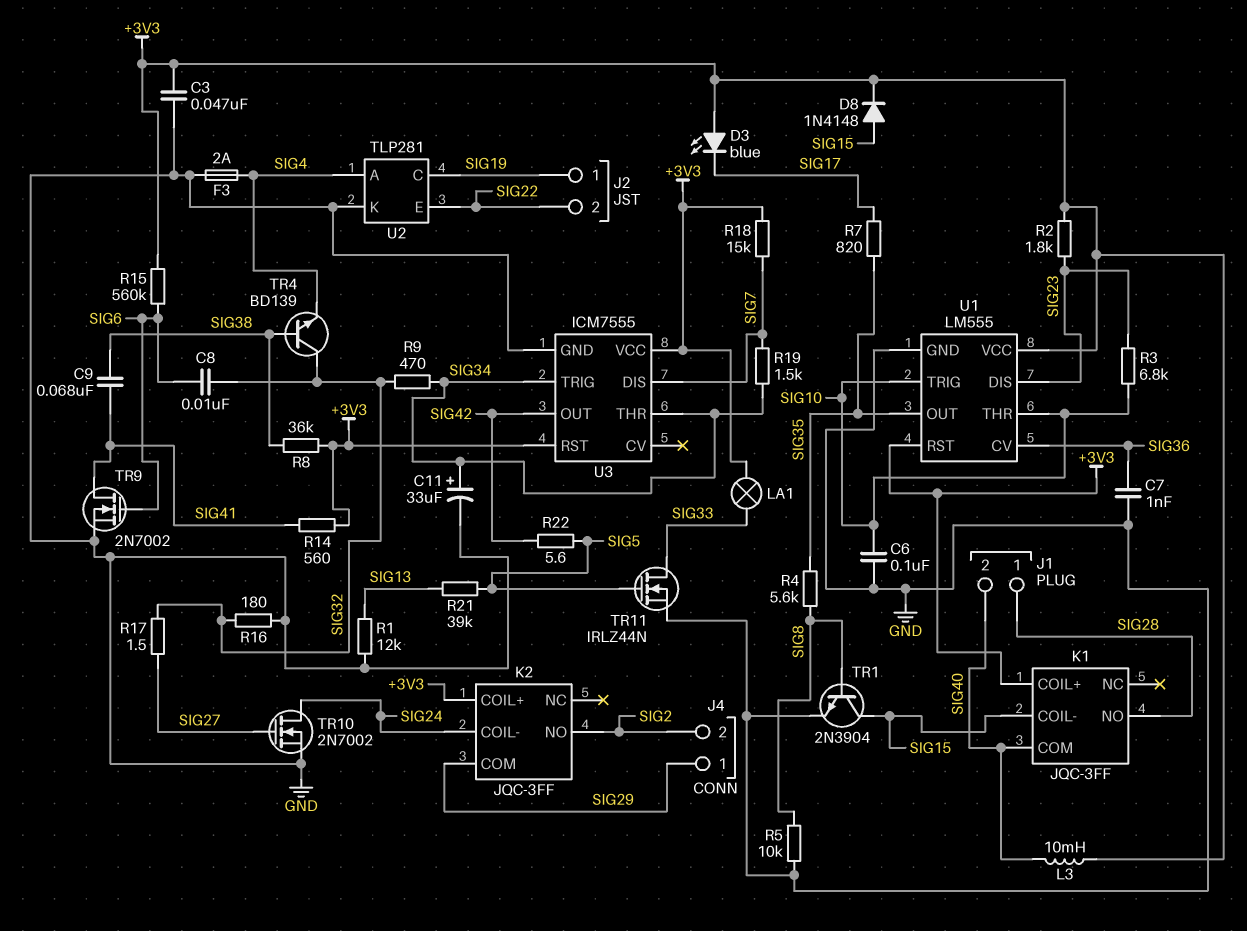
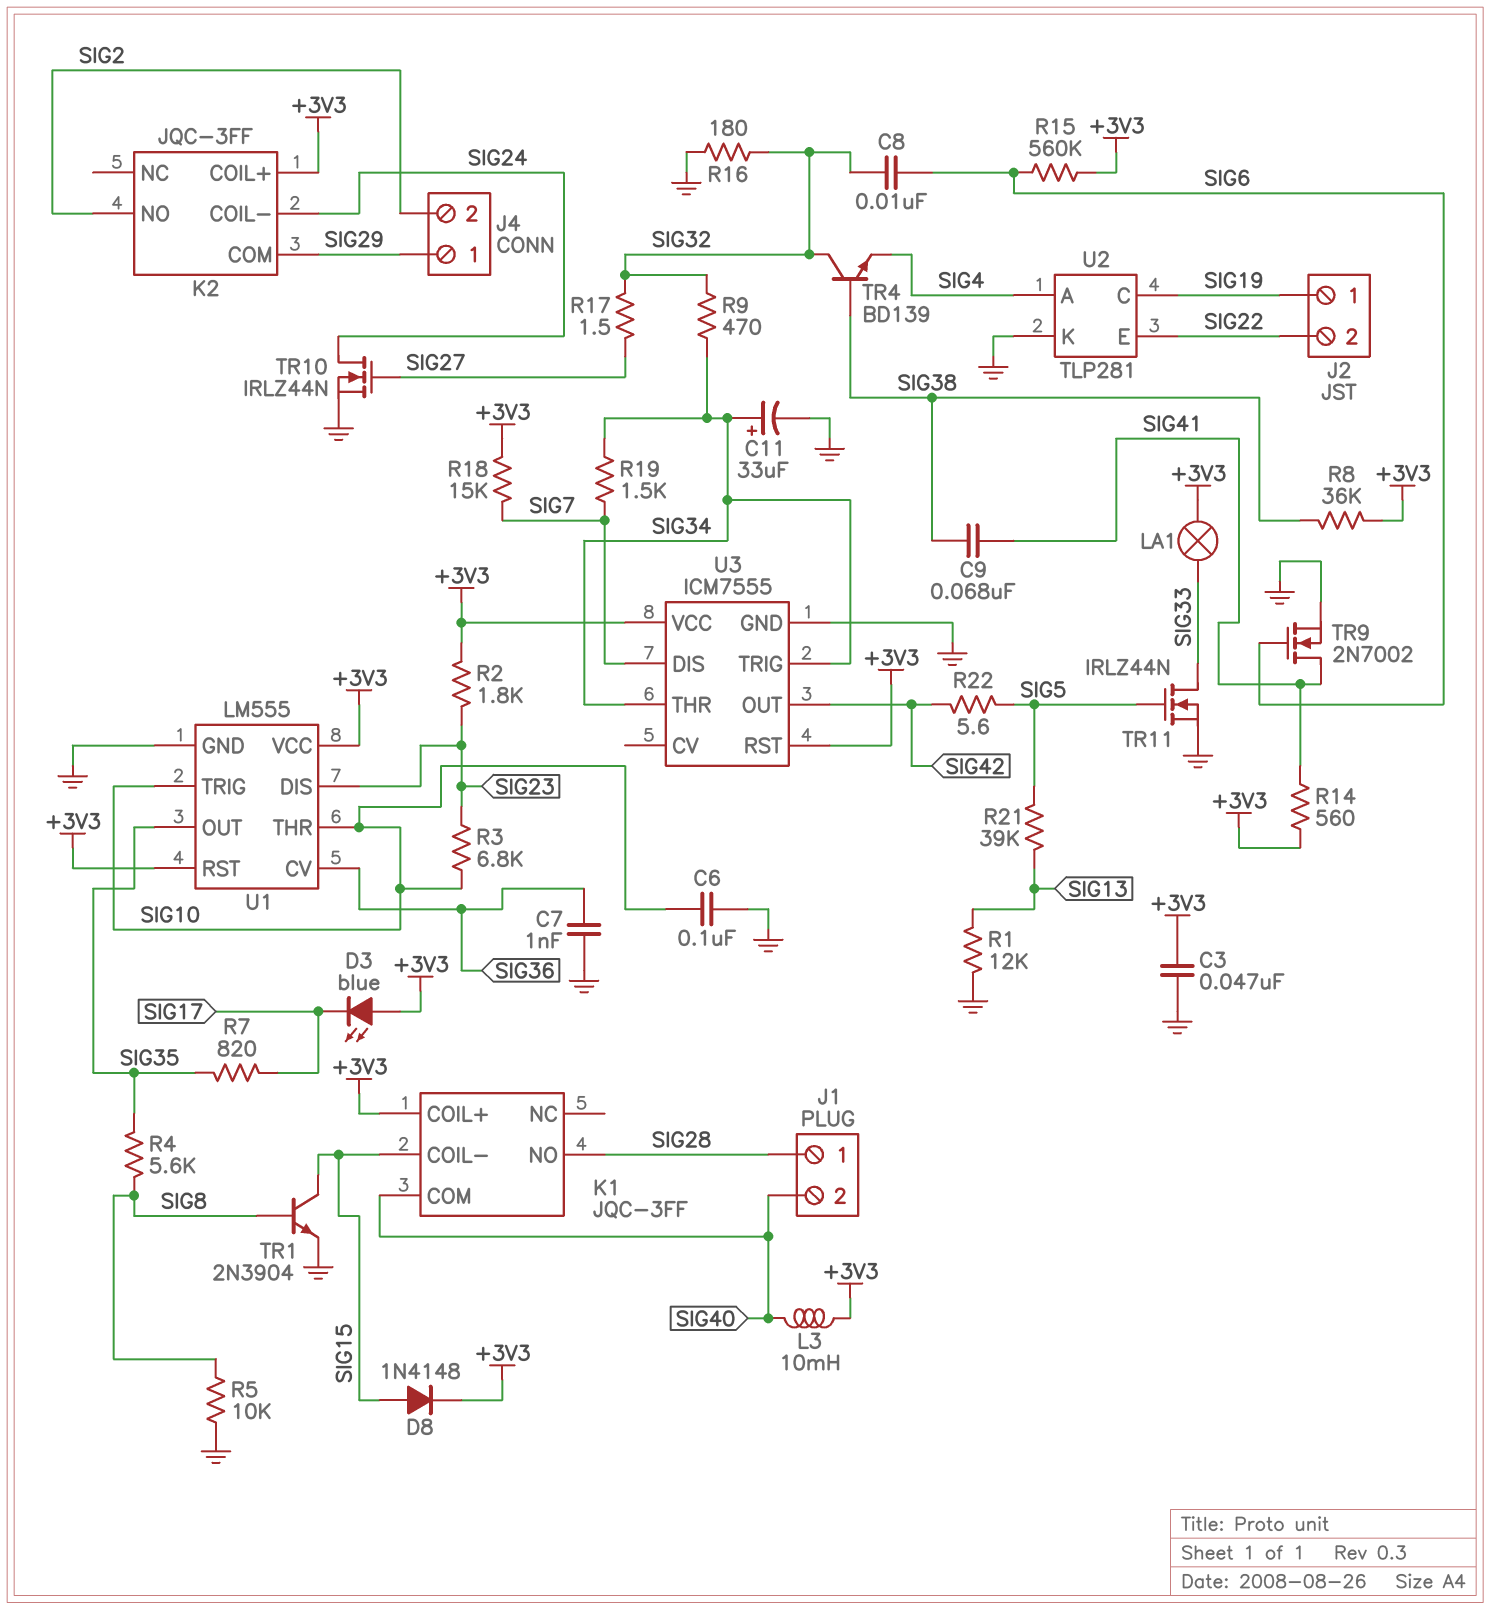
F3: 2A (GND, SIG4) -> none
TR10: NMOS 2N7002 (G SIG27, D SIG24, S GND) -> NMOS IRLZ44N (G SIG27, D SIG24, S GND)

